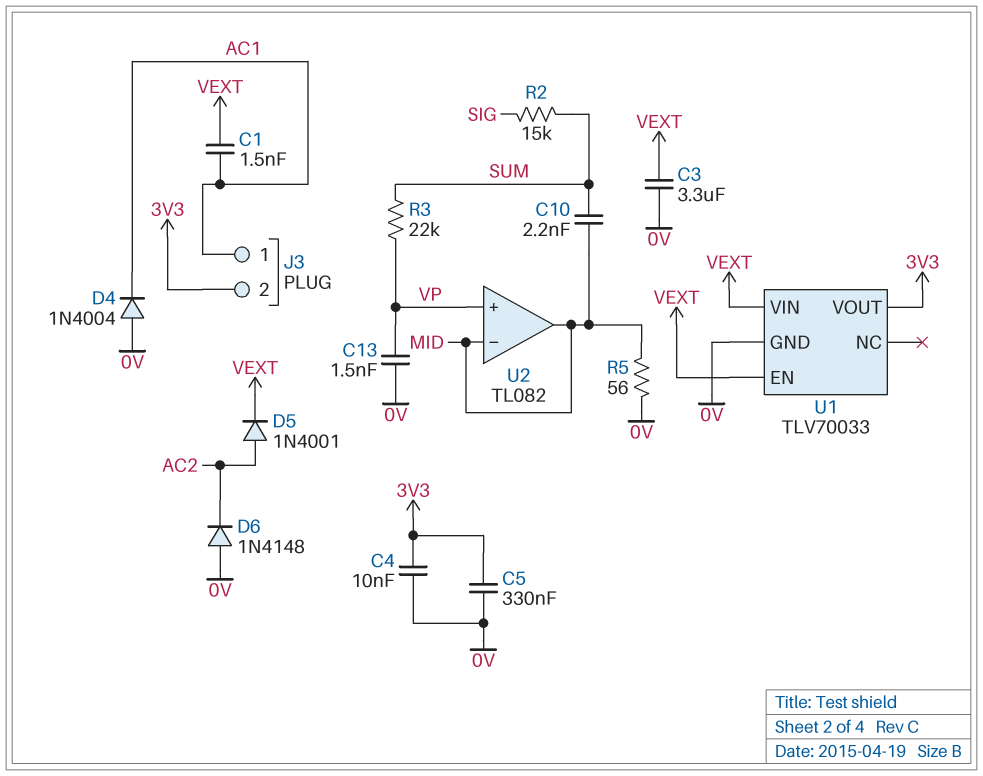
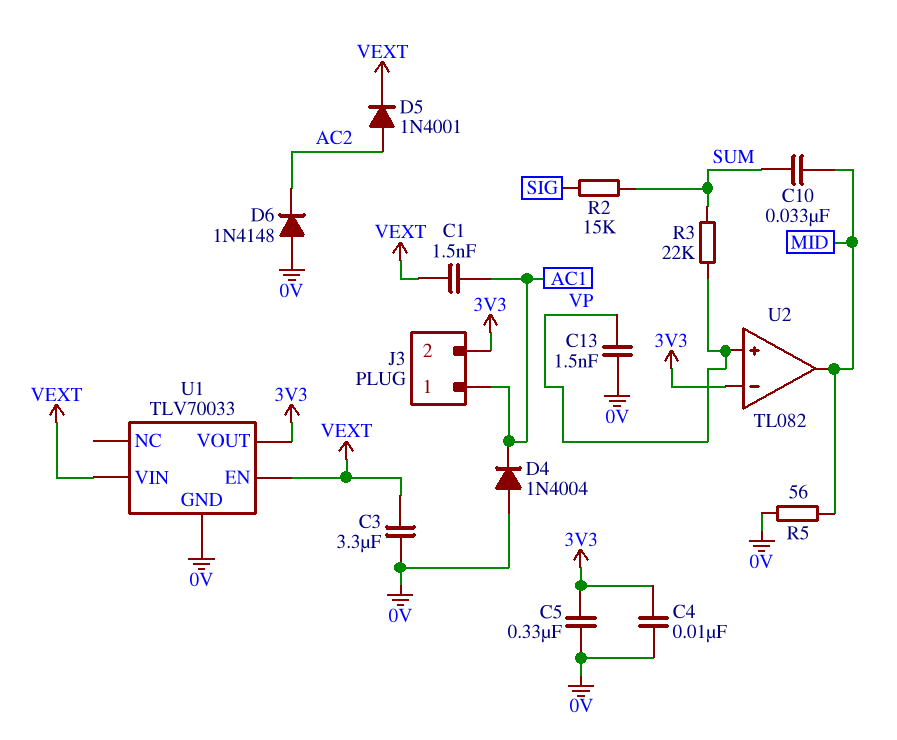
C10: 2.2nF (MID, SUM) -> 33nF (MID, SUM)
U2 pin in-: MID -> 3V3

